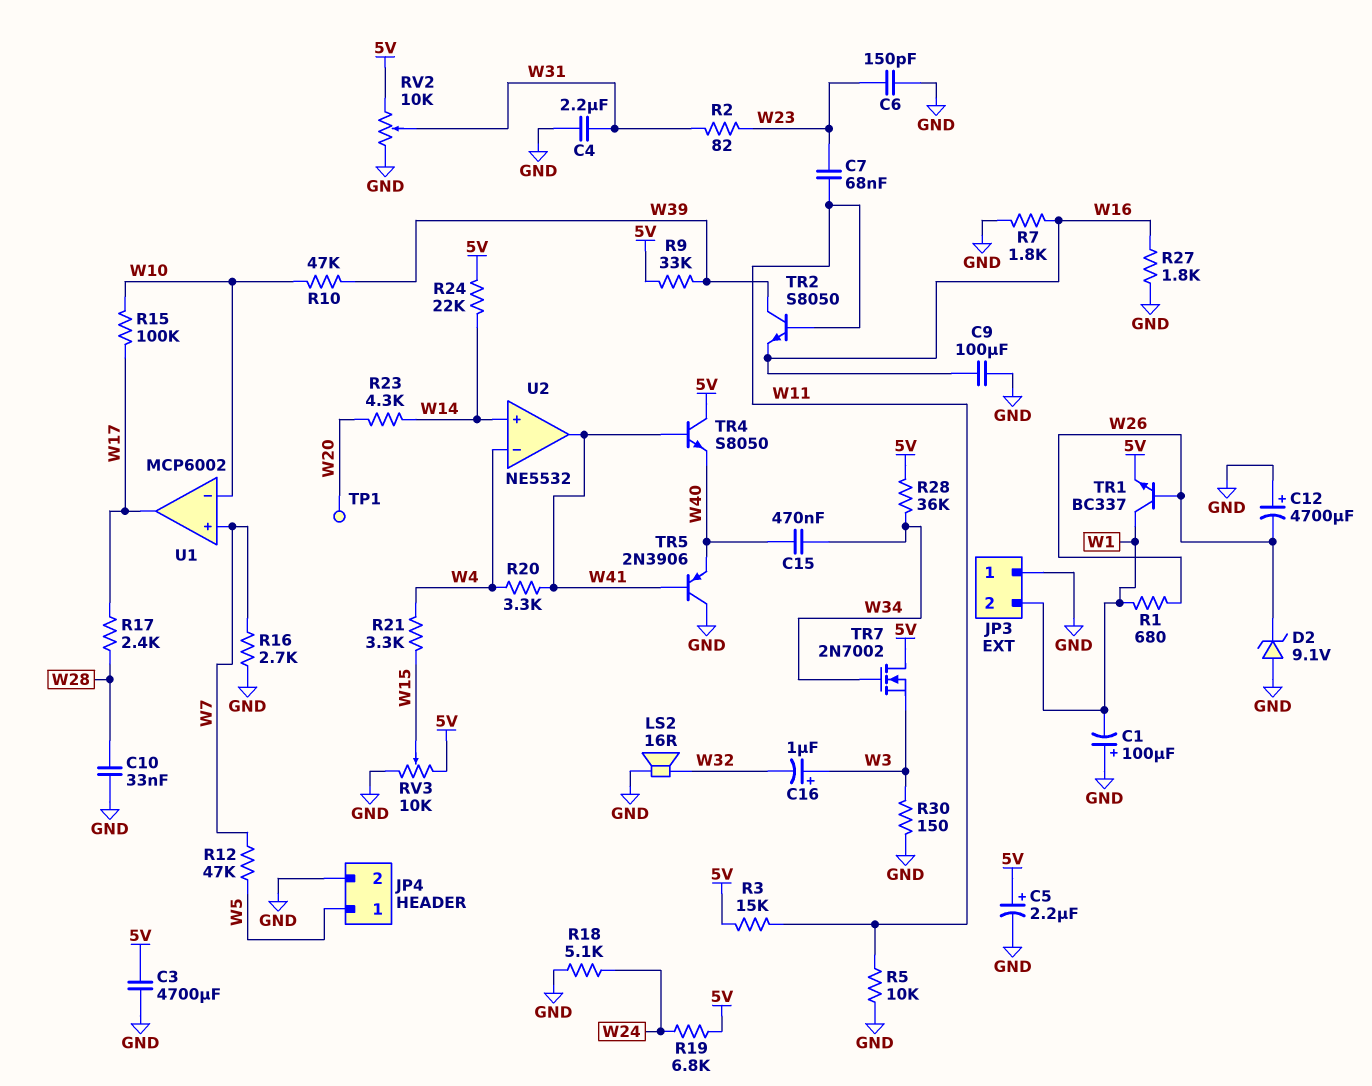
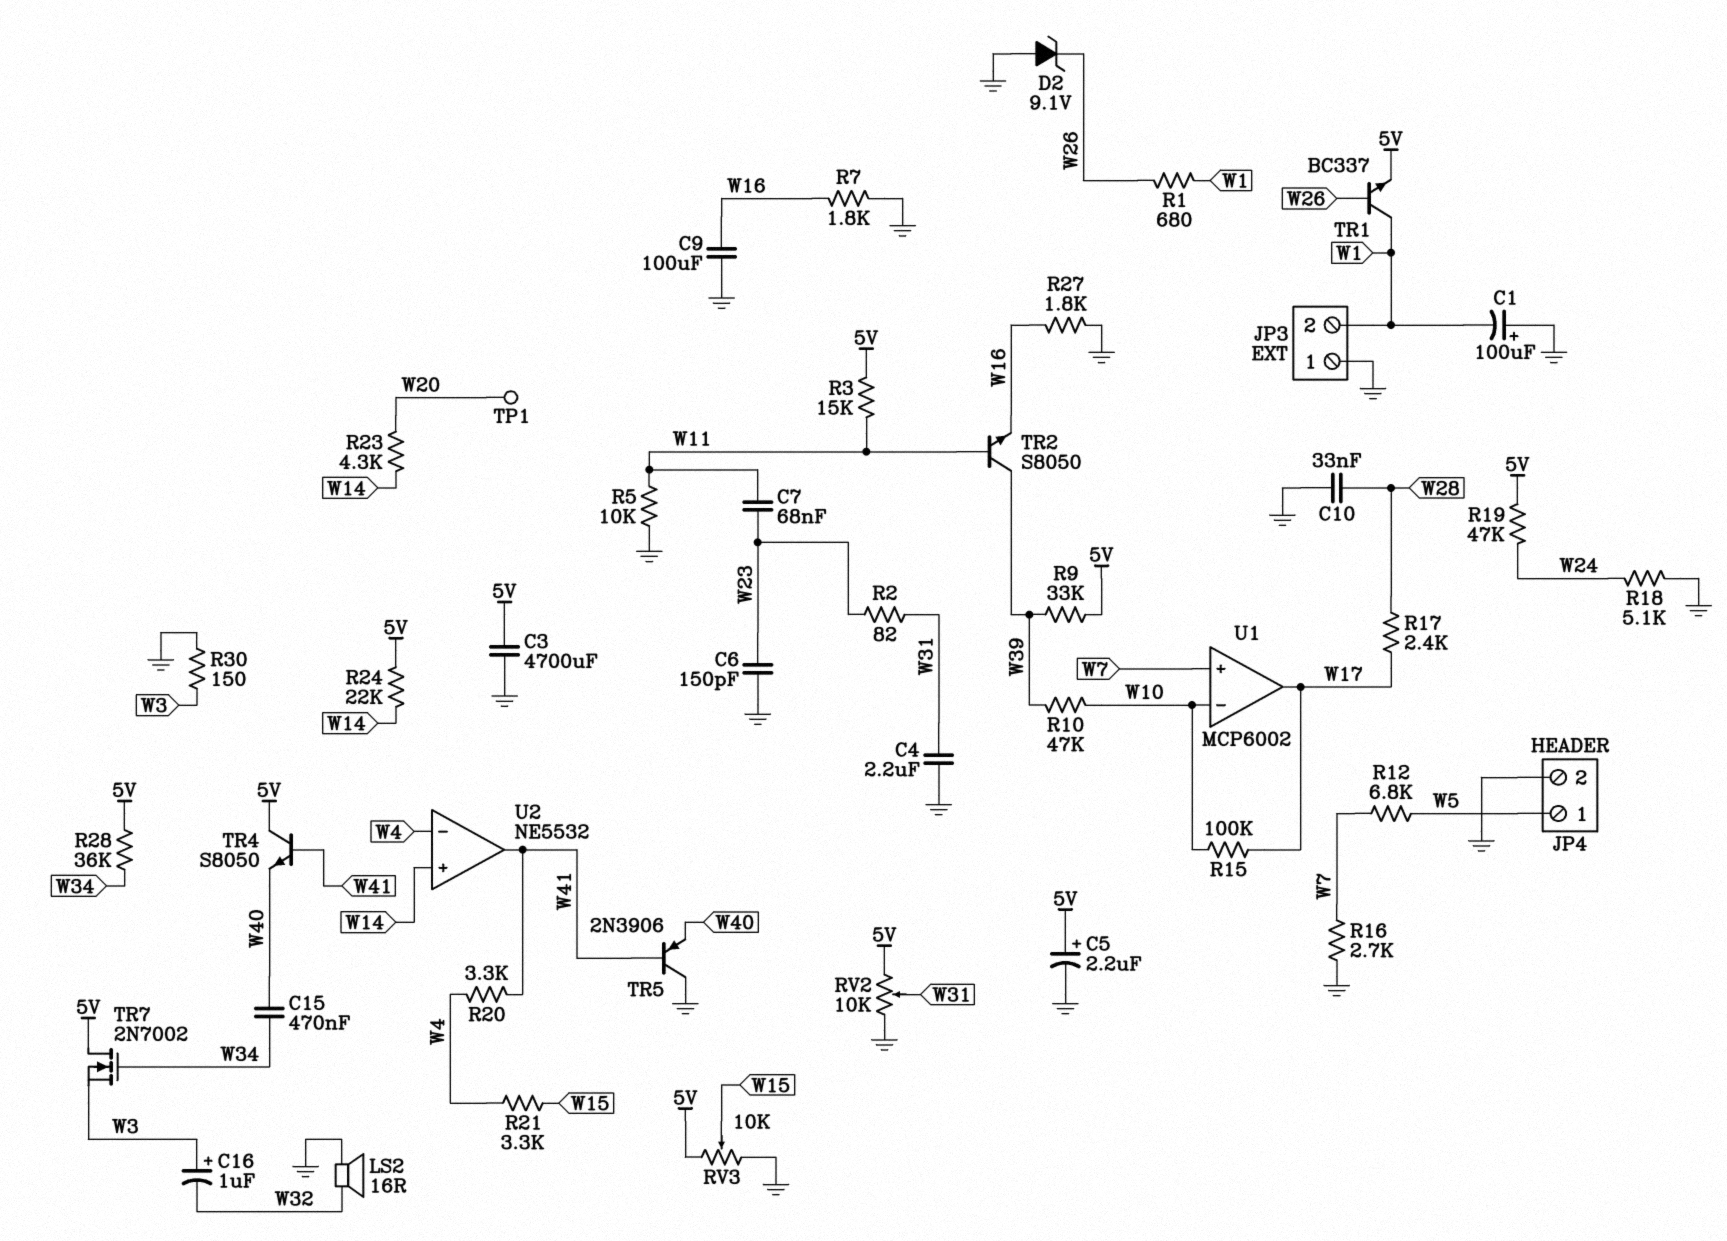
C12: 4700uF (plus GND, minus W26) -> none
R12: 47k (W5, W7) -> 6.8k (W5, W7)
R19: 6.8k (5V, W24) -> 47k (5V, W24)

